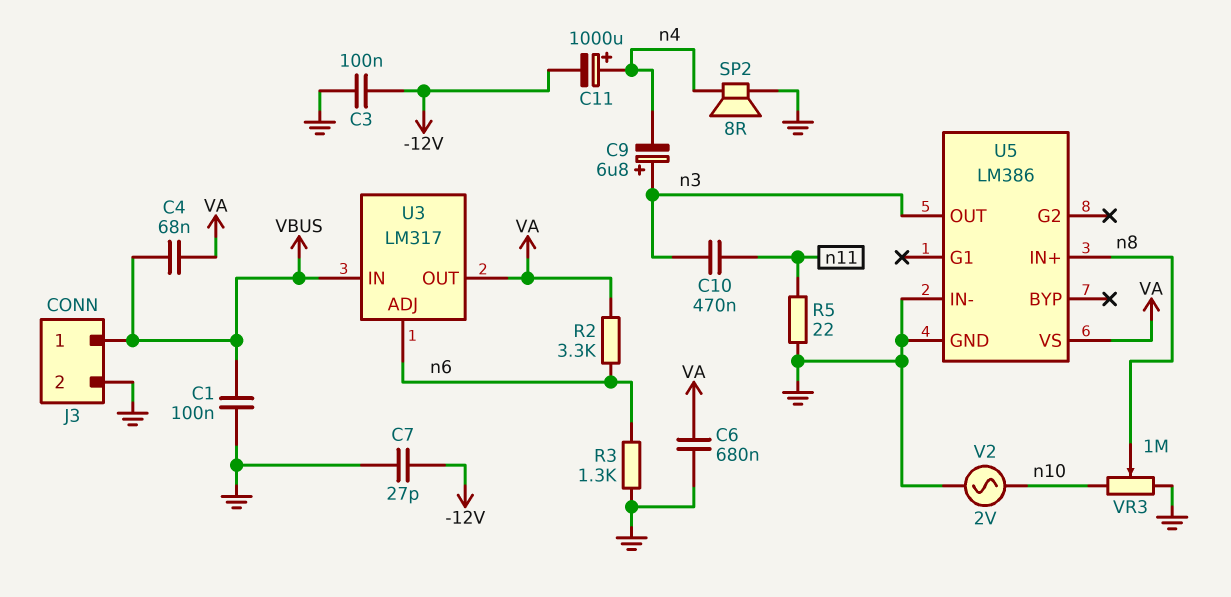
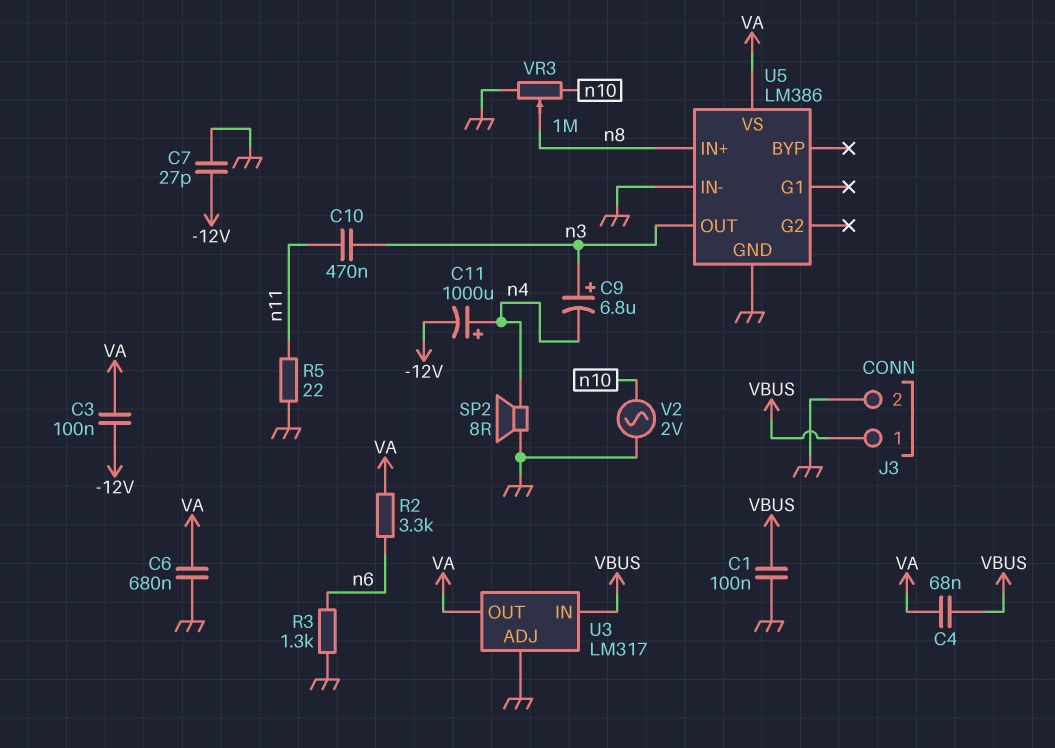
C3: 100nF (-12V, GND) -> 100nF (-12V, VA)
U3 pin ADJ: n6 -> GND

